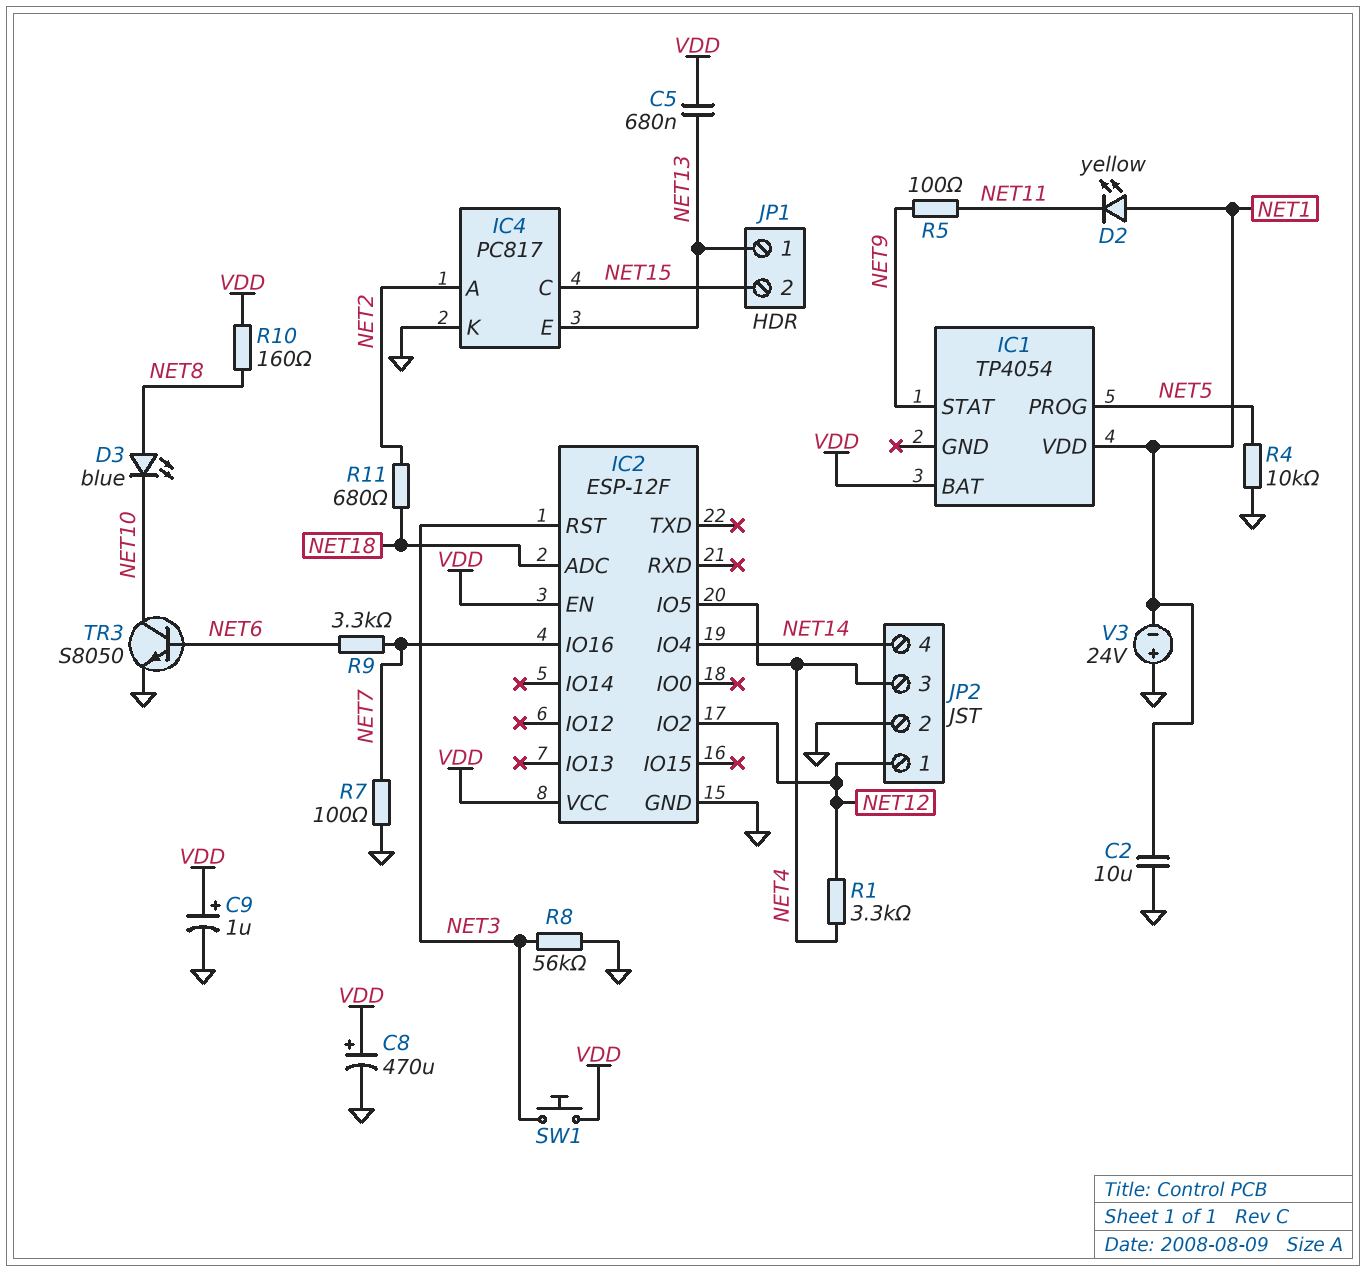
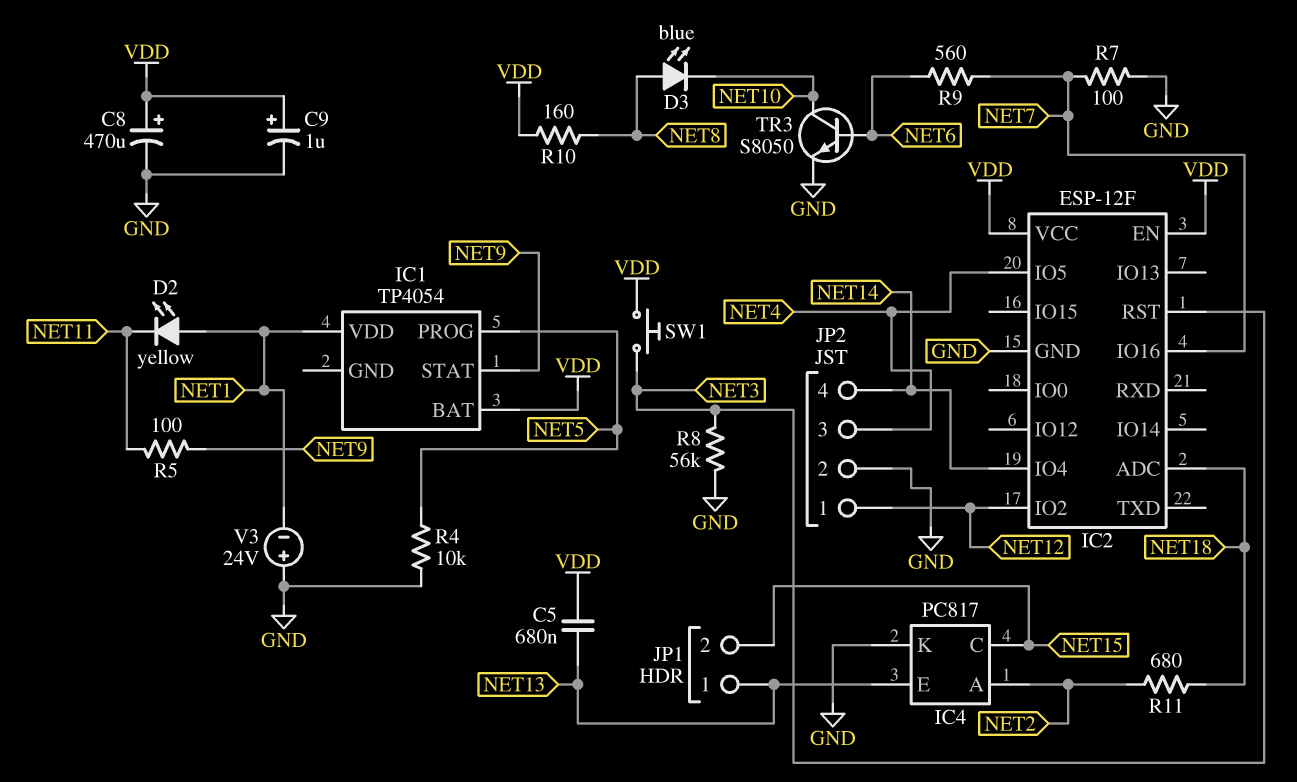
C2: 10uF (GND, NET1) -> none
R1: 3.3k (NET4, NET12) -> none
R9: 3.3k (NET6, NET7) -> 560 (NET6, NET7)

